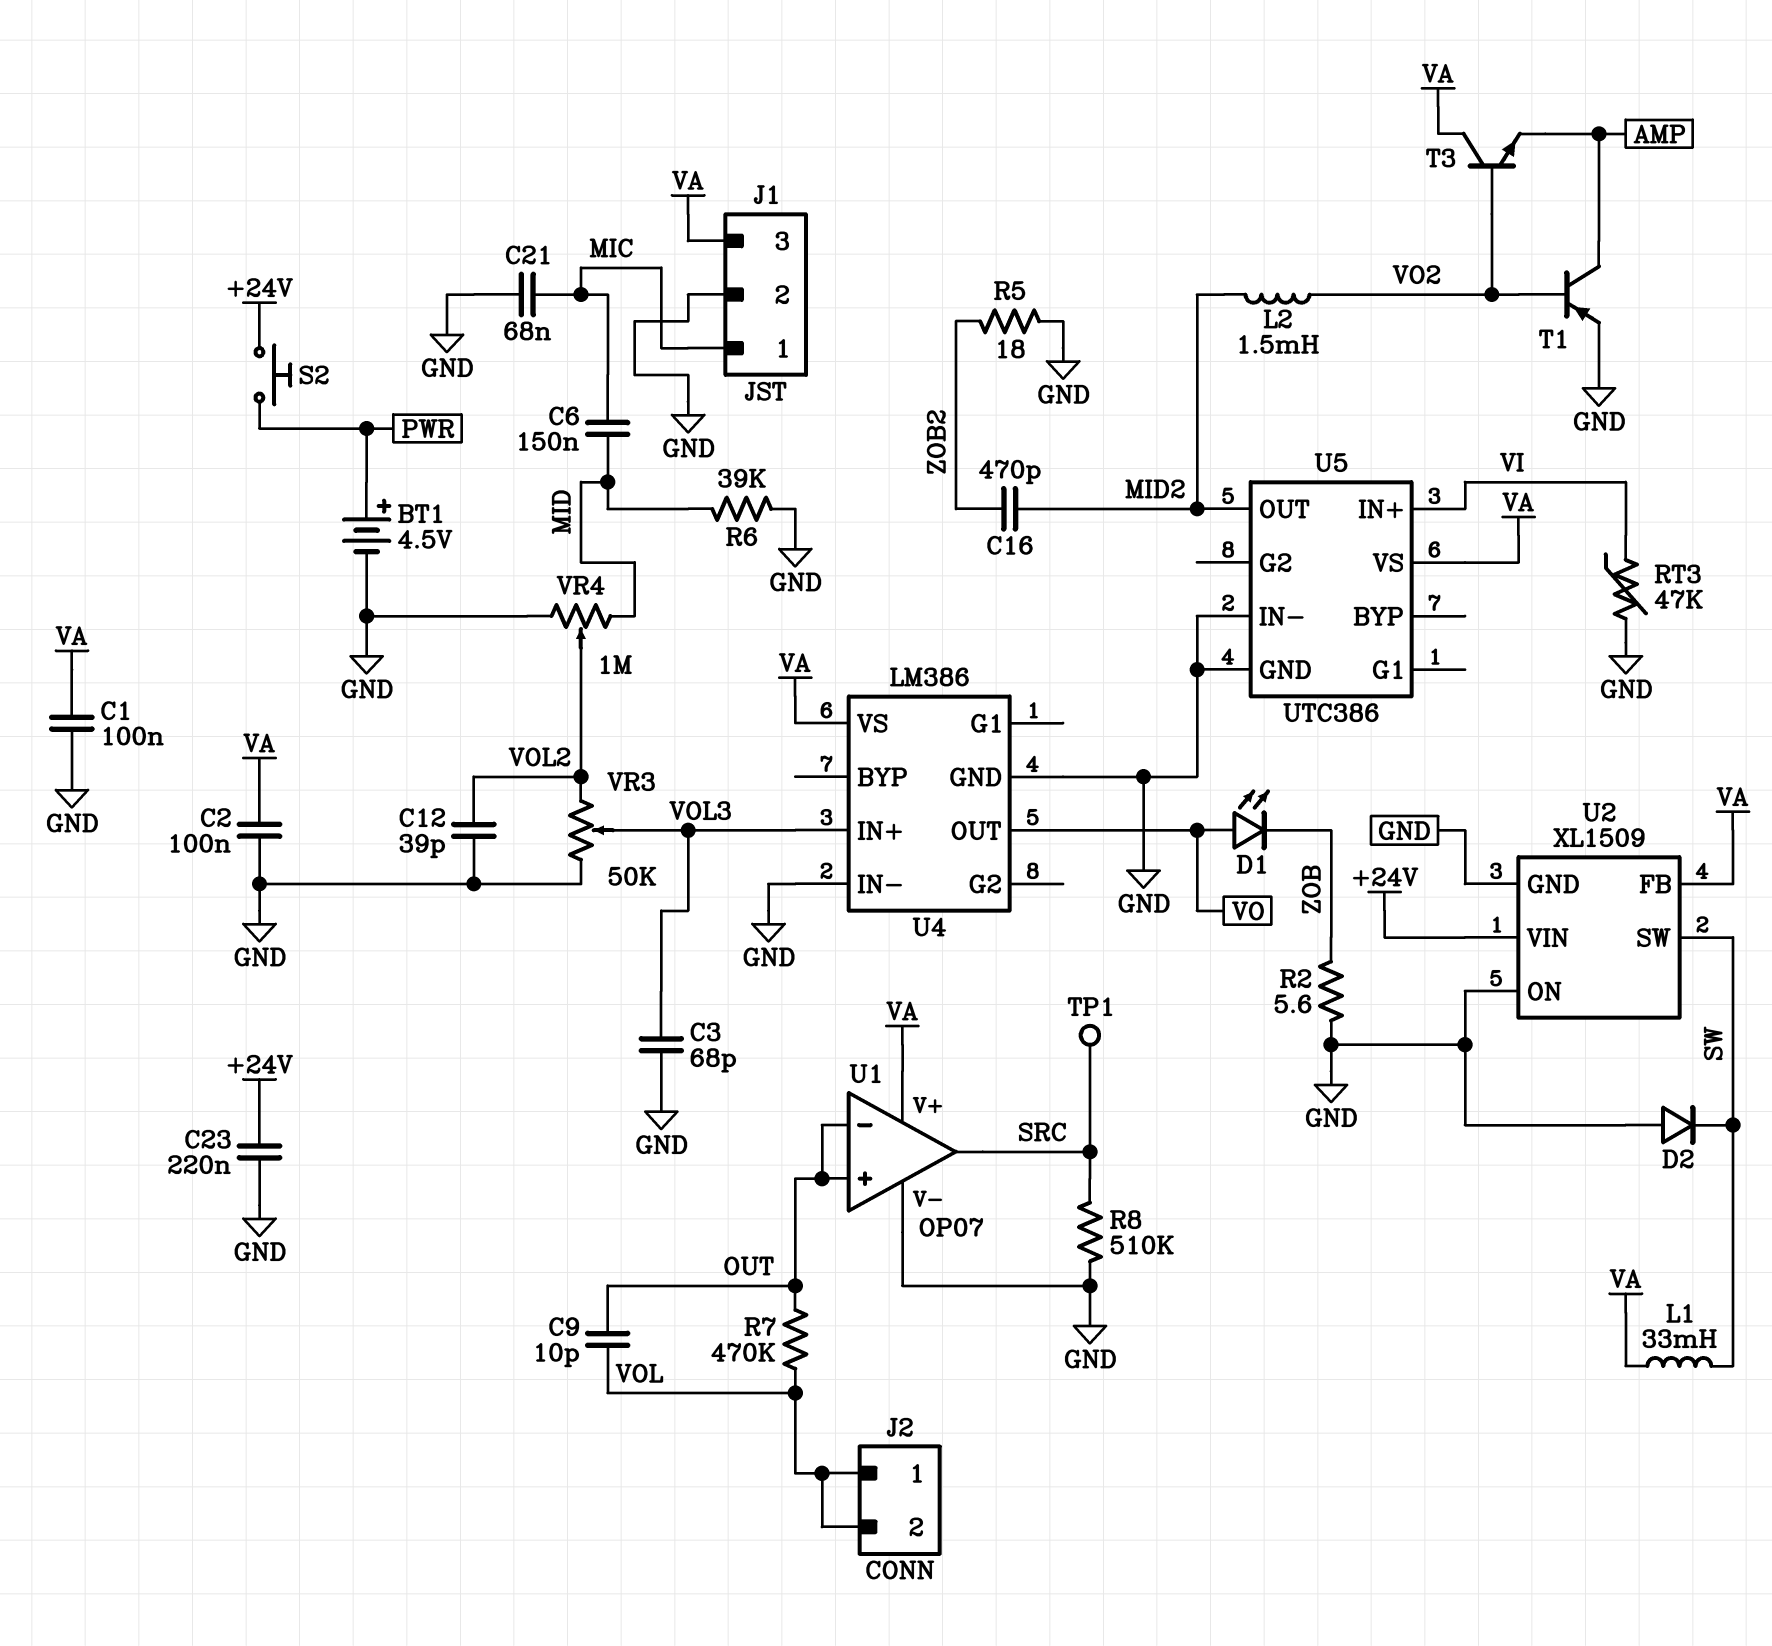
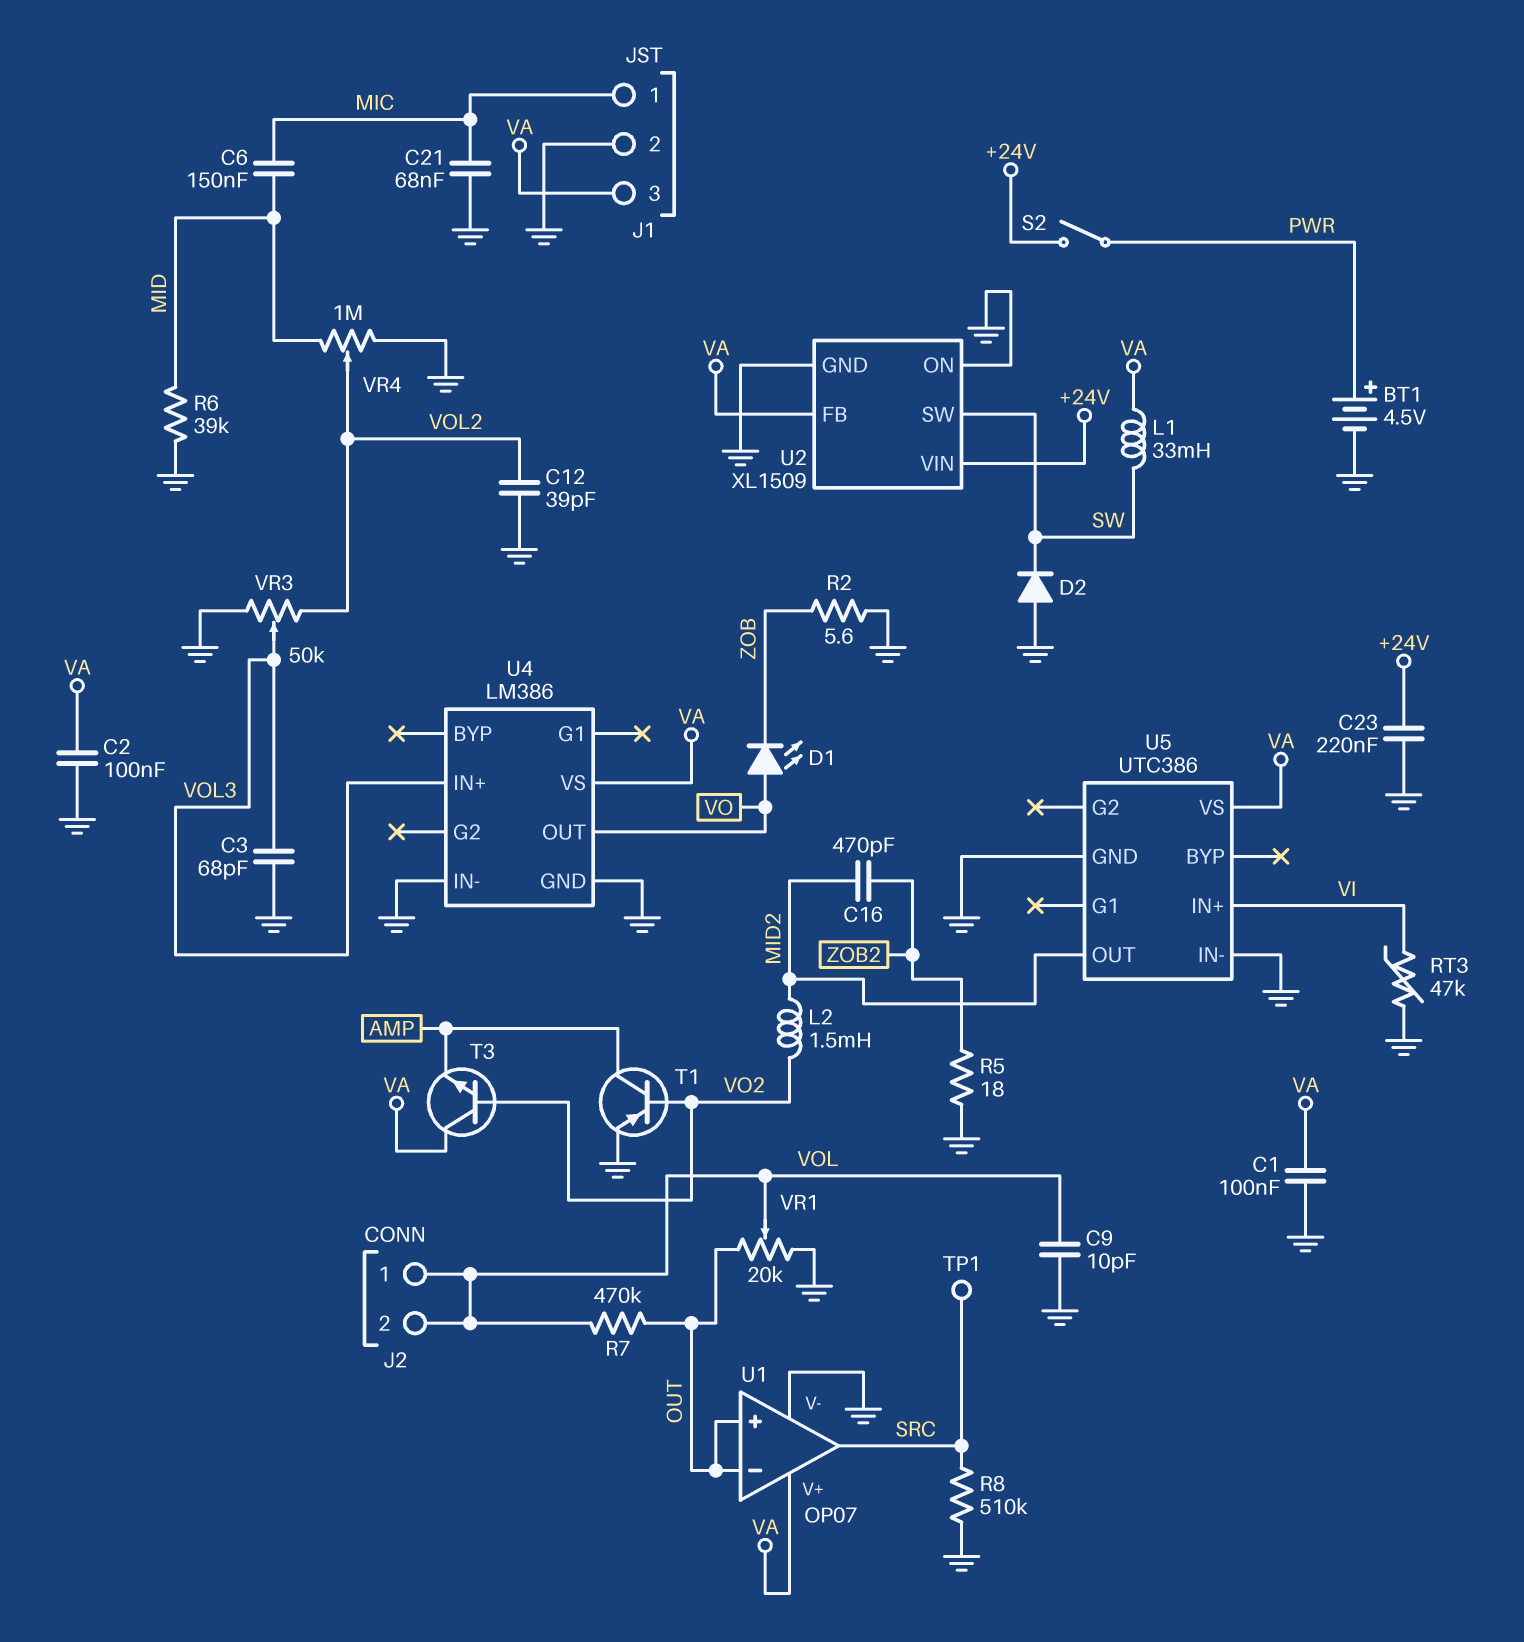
C9: 10pF (OUT, VOL) -> 10pF (GND, VOL)
S2: button (+24V, PWR) -> switch (+24V, PWR)
VR1: none -> 20k (GND, OUT, wiper VOL)

